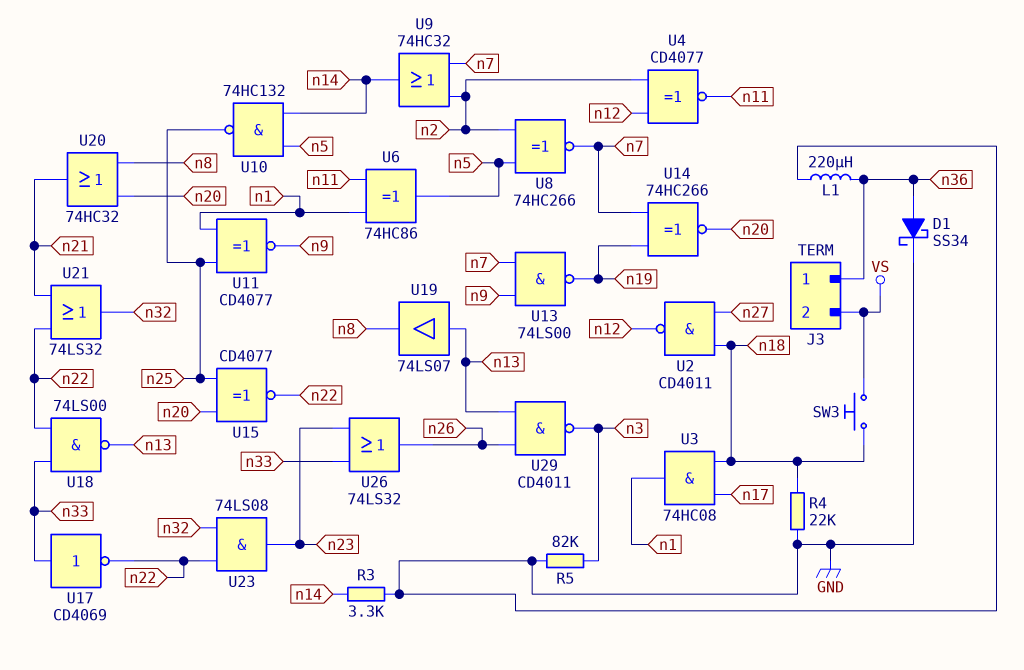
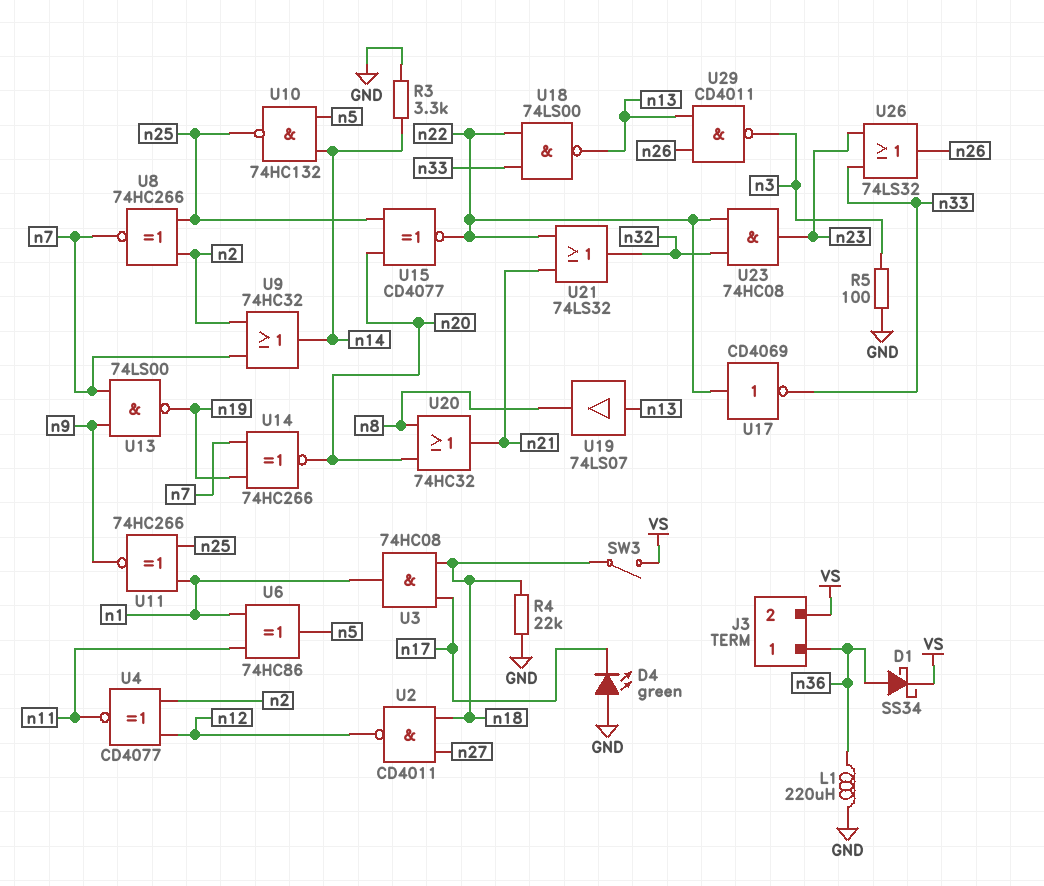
D1: schottky SS34 (A n36, K GND) -> schottky SS34 (A n36, K VS)
D4: none -> LED green (A GND, K n17)
R5: 82k (GND, n3) -> 100 (GND, n3)
SW3: button (VS, n18) -> switch (VS, n18)
U8: XNOR 74HC266 (in n2, in n5, out n7) -> XNOR 74HC266 (in n2, in n25, out n7)
U11: XNOR CD4077 (in n1, in n25, out n9) -> XNOR 74HC266 (in n1, in n25, out n9)
U17: NOT CD4069 (in n33, out n22) -> NOT CD4069 (in n22, out n33)
U23: AND 74LS08 (in n22, in n32, out n23) -> AND 74HC08 (in n22, in n32, out n23)

